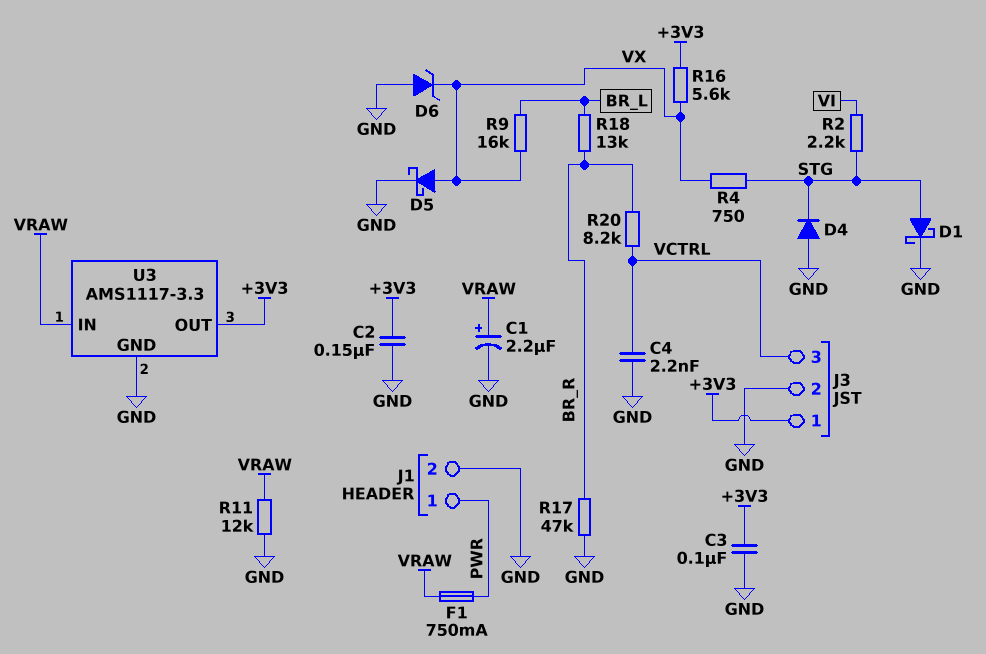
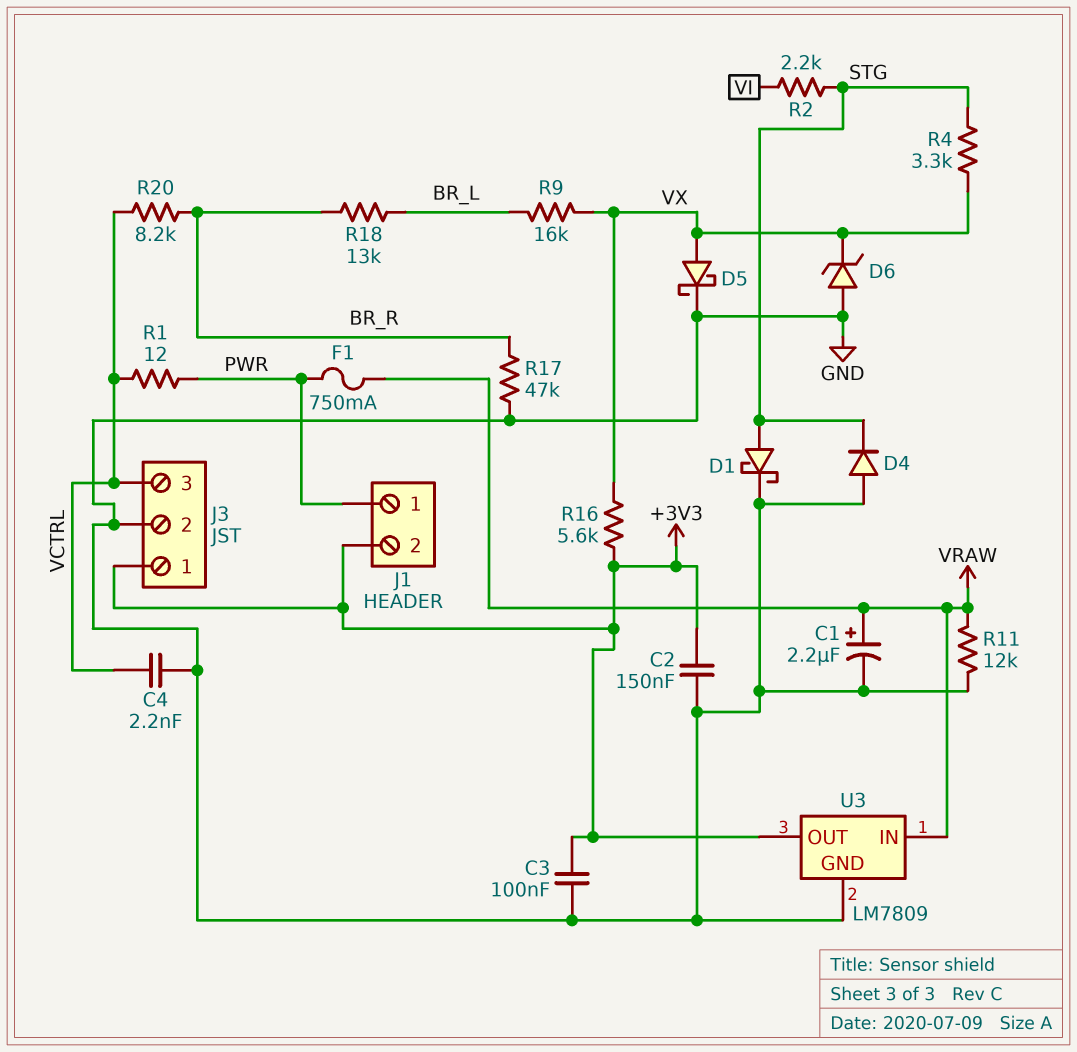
J1 pin 2: GND -> +3V3
R1: none -> 12 (PWR, VCTRL)
R4: 750 (STG, VX) -> 3.3k (STG, VX)
U3: AMS1117-3.3 -> LM7809

